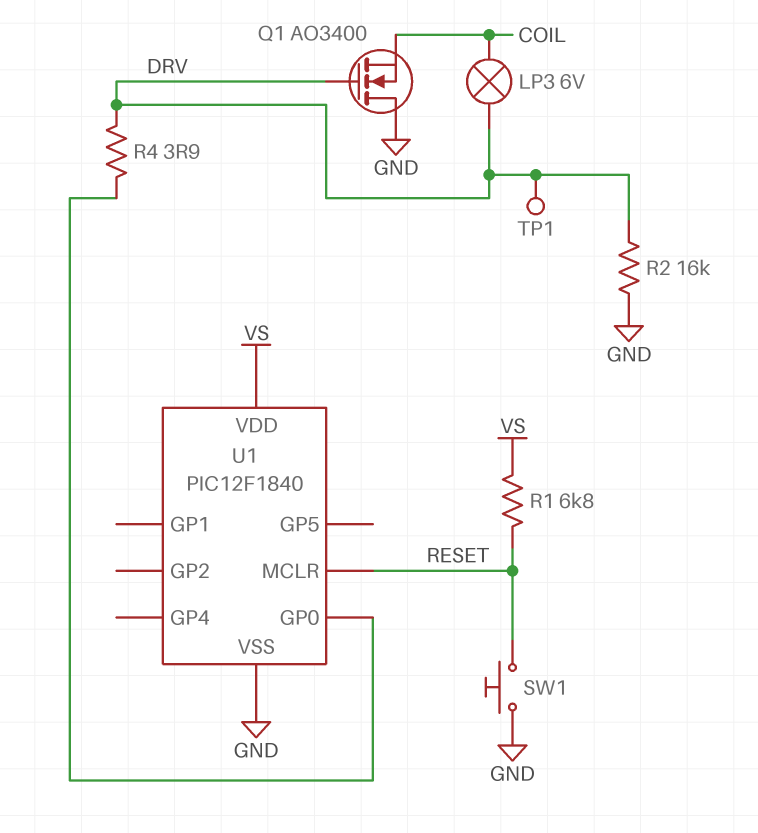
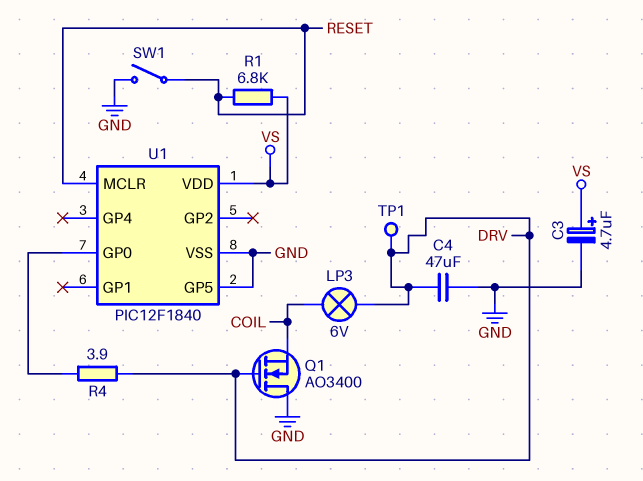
C3: none -> 4.7uF (plus VS, minus GND)
C4: none -> 47uF (DRV, GND)
R2: 16k (DRV, GND) -> none
SW1: button (GND, RESET) -> switch (GND, RESET)
U1 pin GP5: none -> GND

